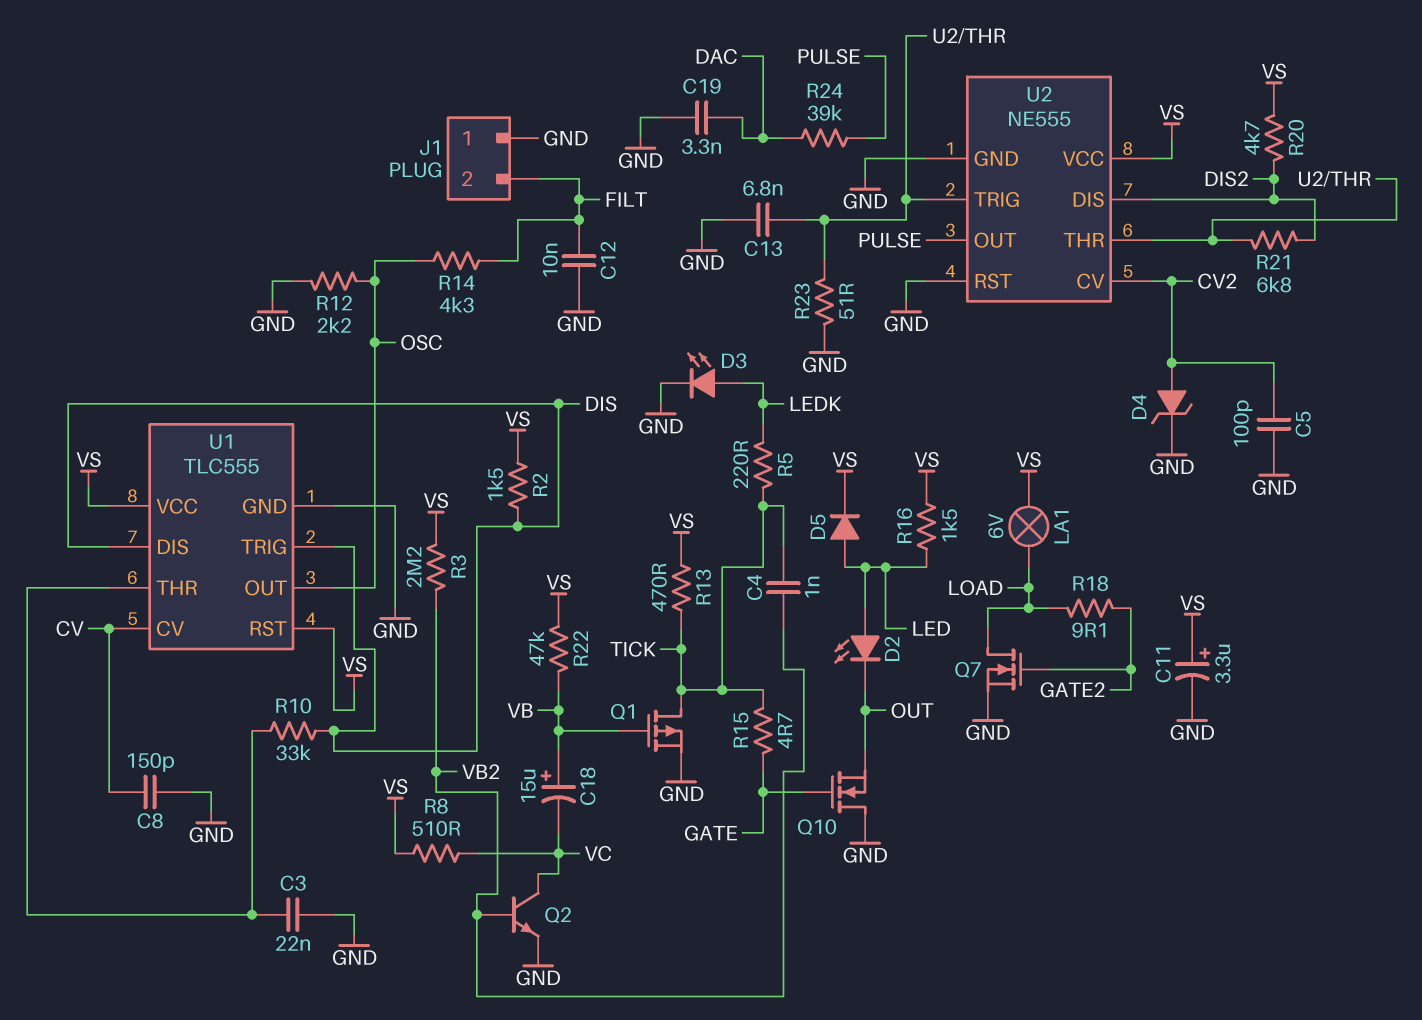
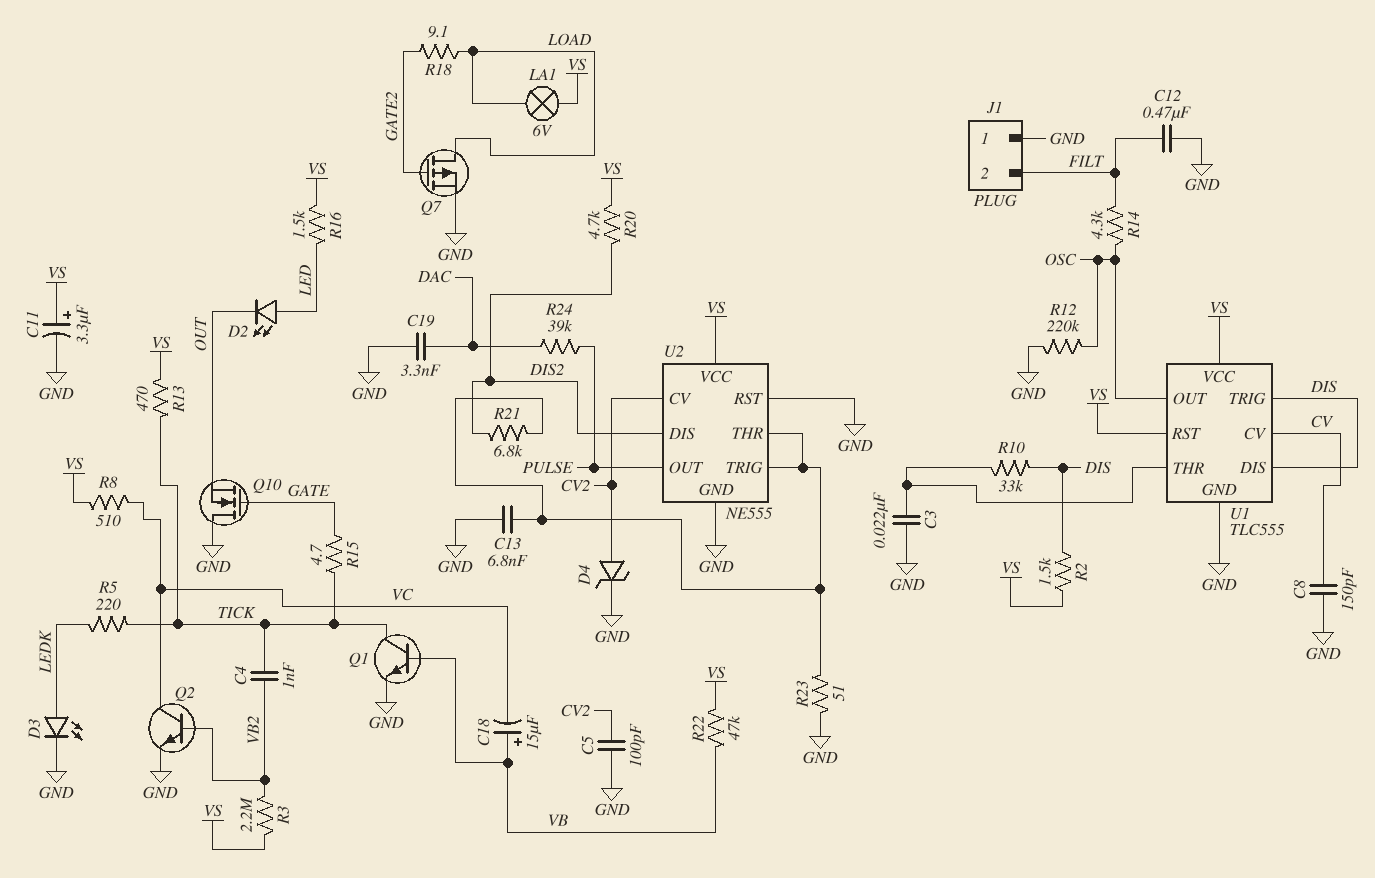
C12: 10nF (FILT, GND) -> 470nF (FILT, GND)
D5: diode (A LED, K VS) -> none
Q1: PMOS (G VB, D TICK, S GND) -> NPN (B VB, C TICK, E GND)
Q7: NMOS (G GATE2, D LOAD, S GND) -> PMOS (G GATE2, D LOAD, S GND)
R12: 2.2k (GND, OSC) -> 220k (GND, OSC)

